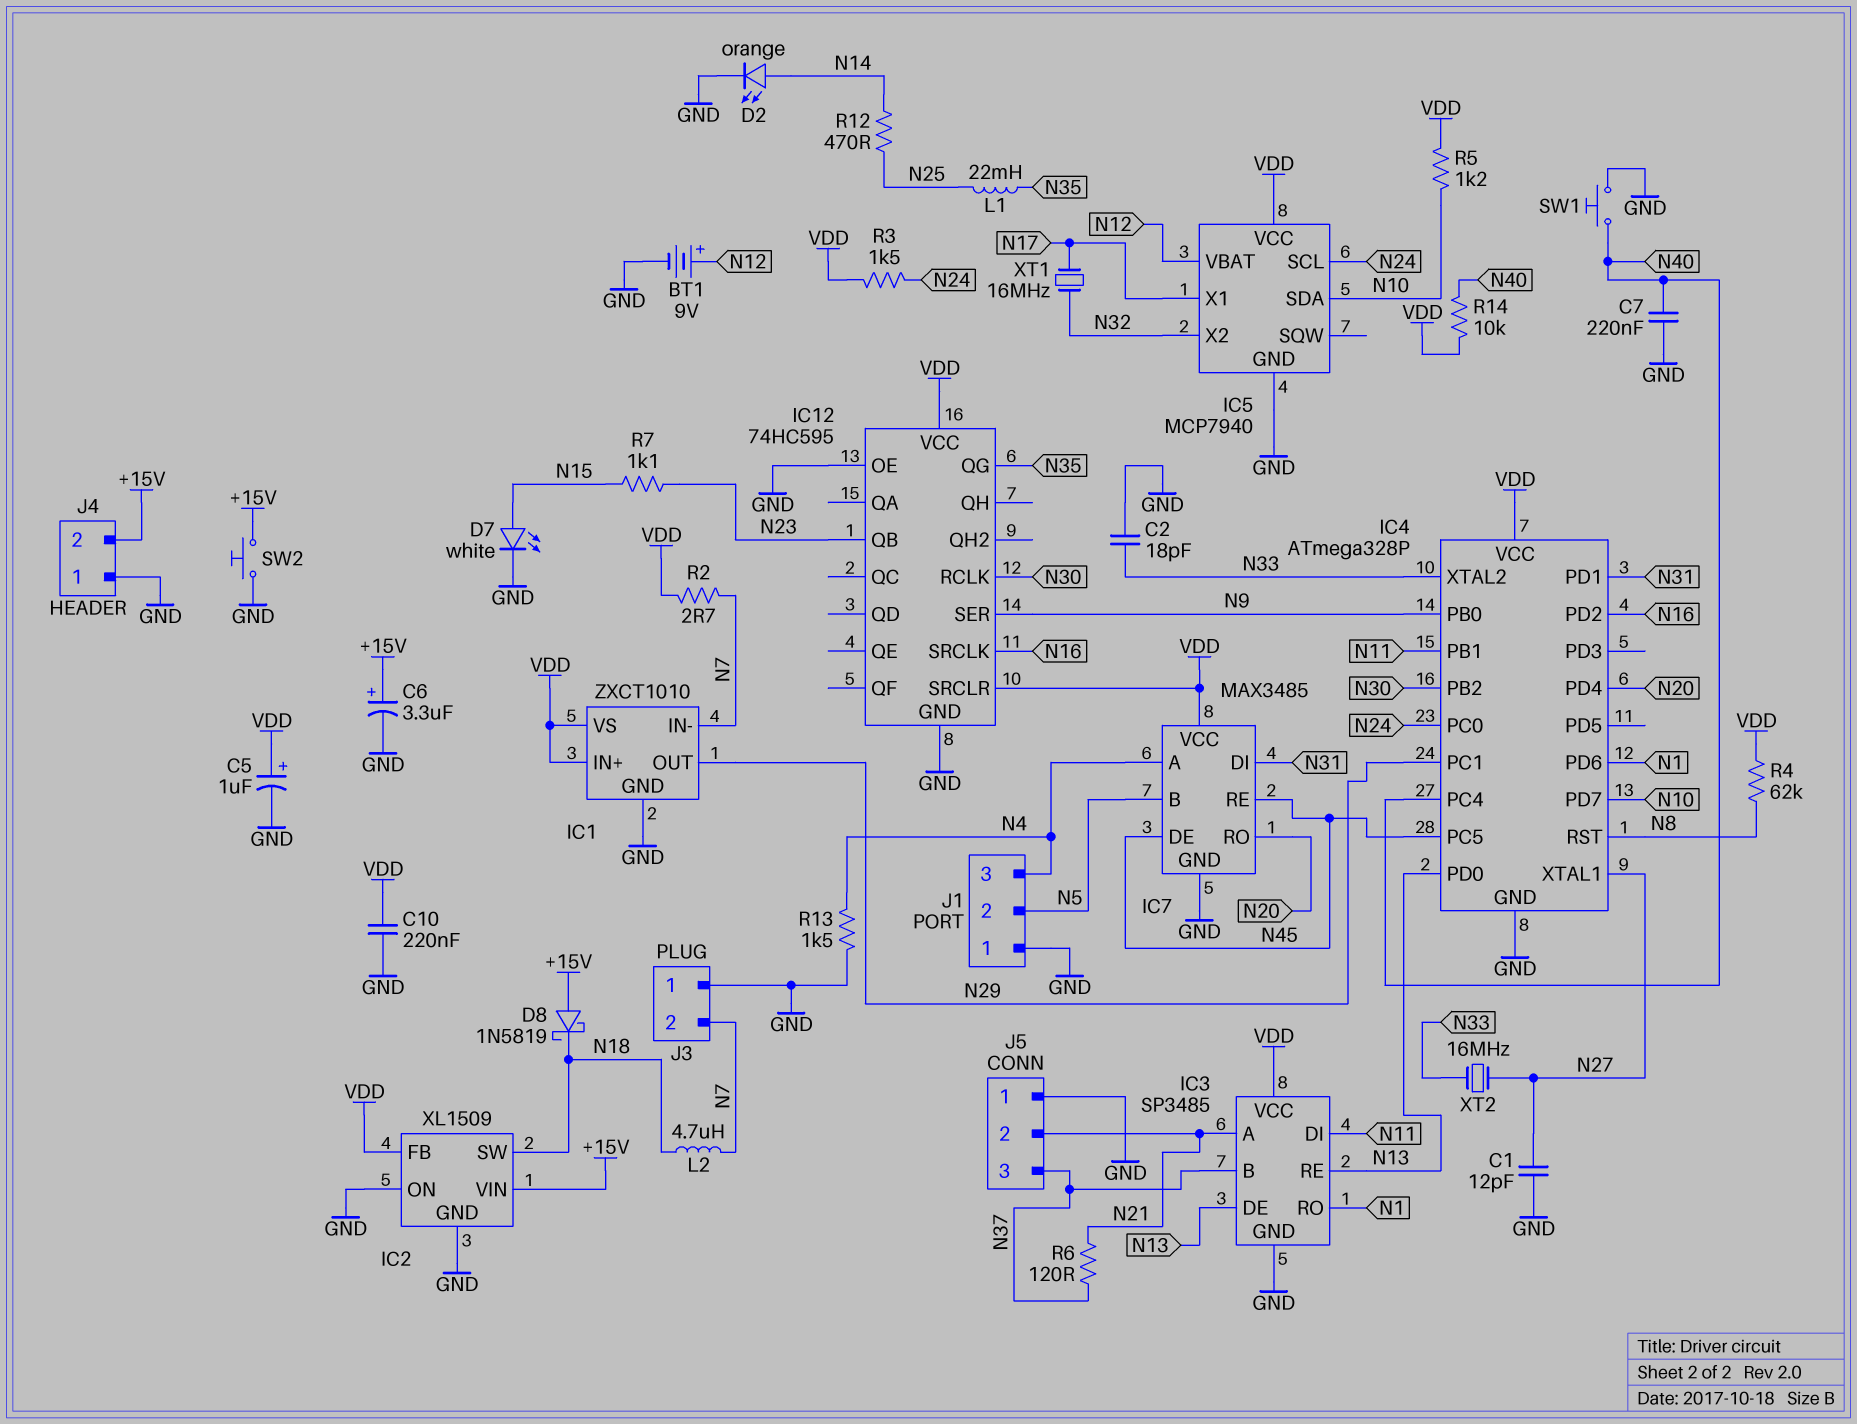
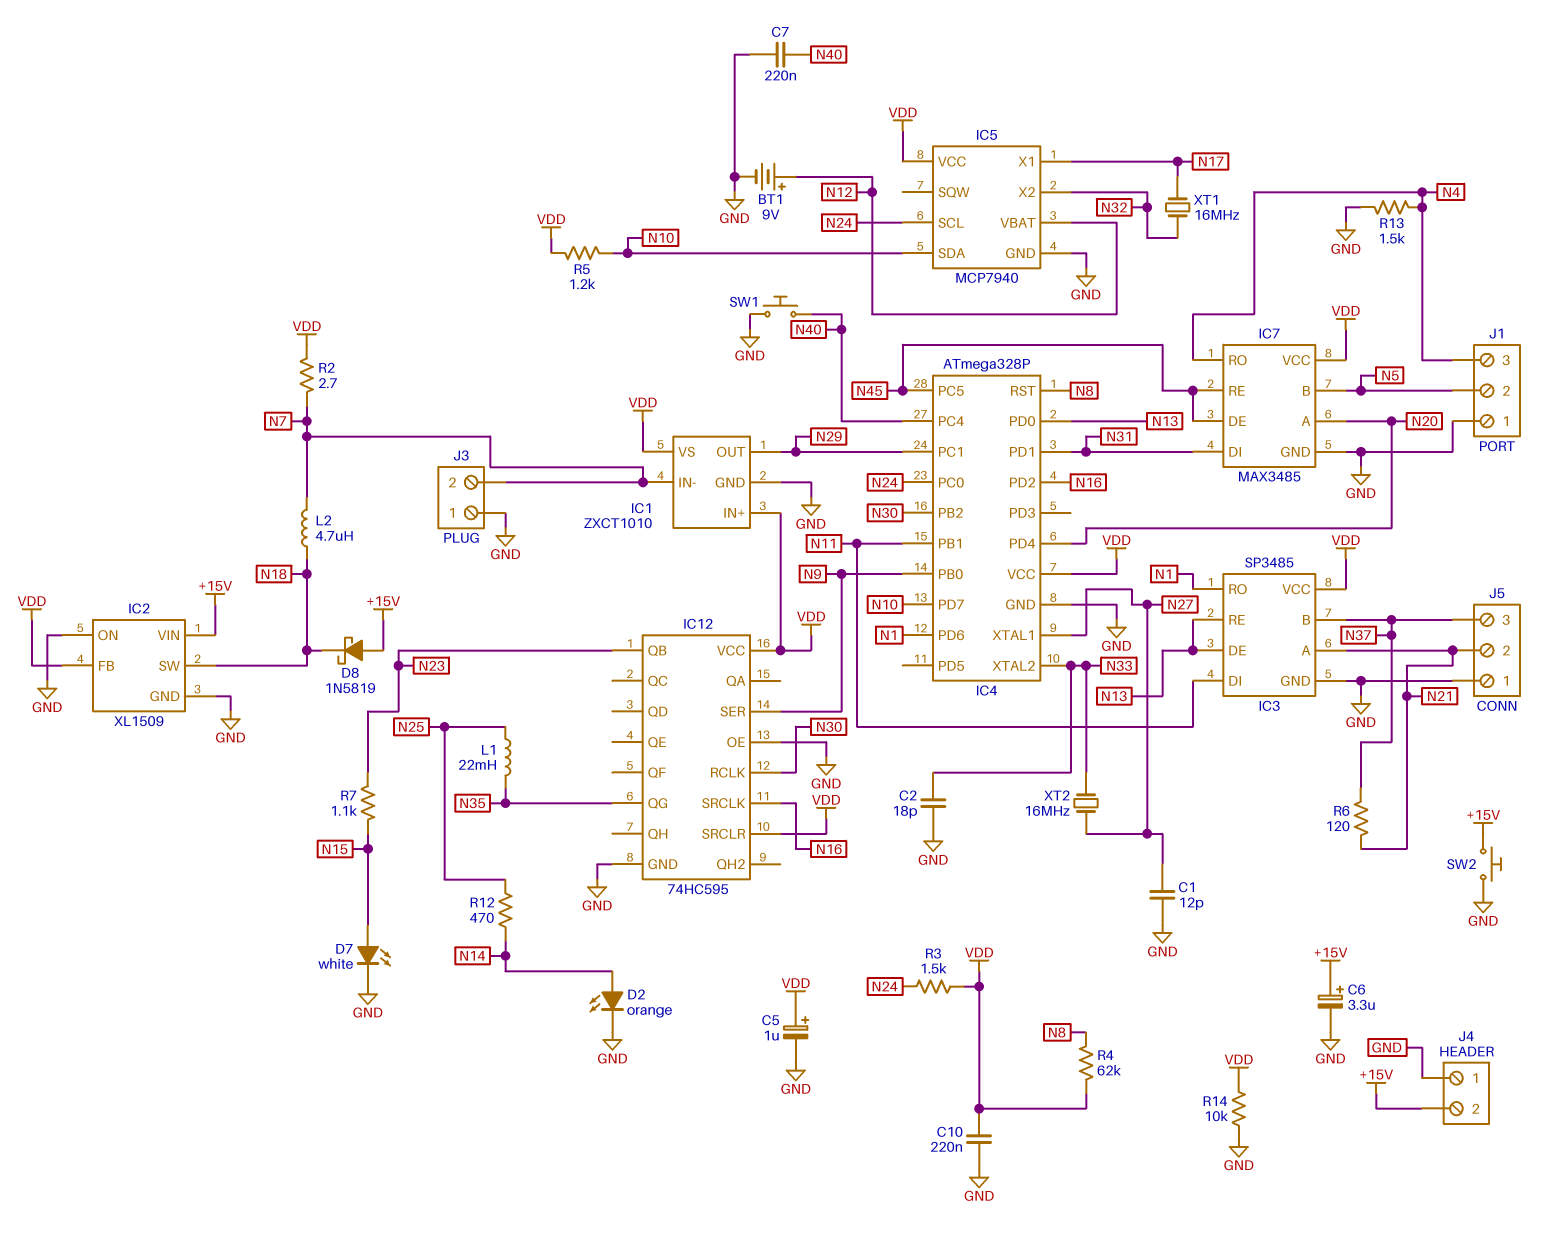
IC7 pin A: N4 -> N20
IC7 pin RO: N20 -> N4
R14: 10k (N40, VDD) -> 10k (GND, VDD)

